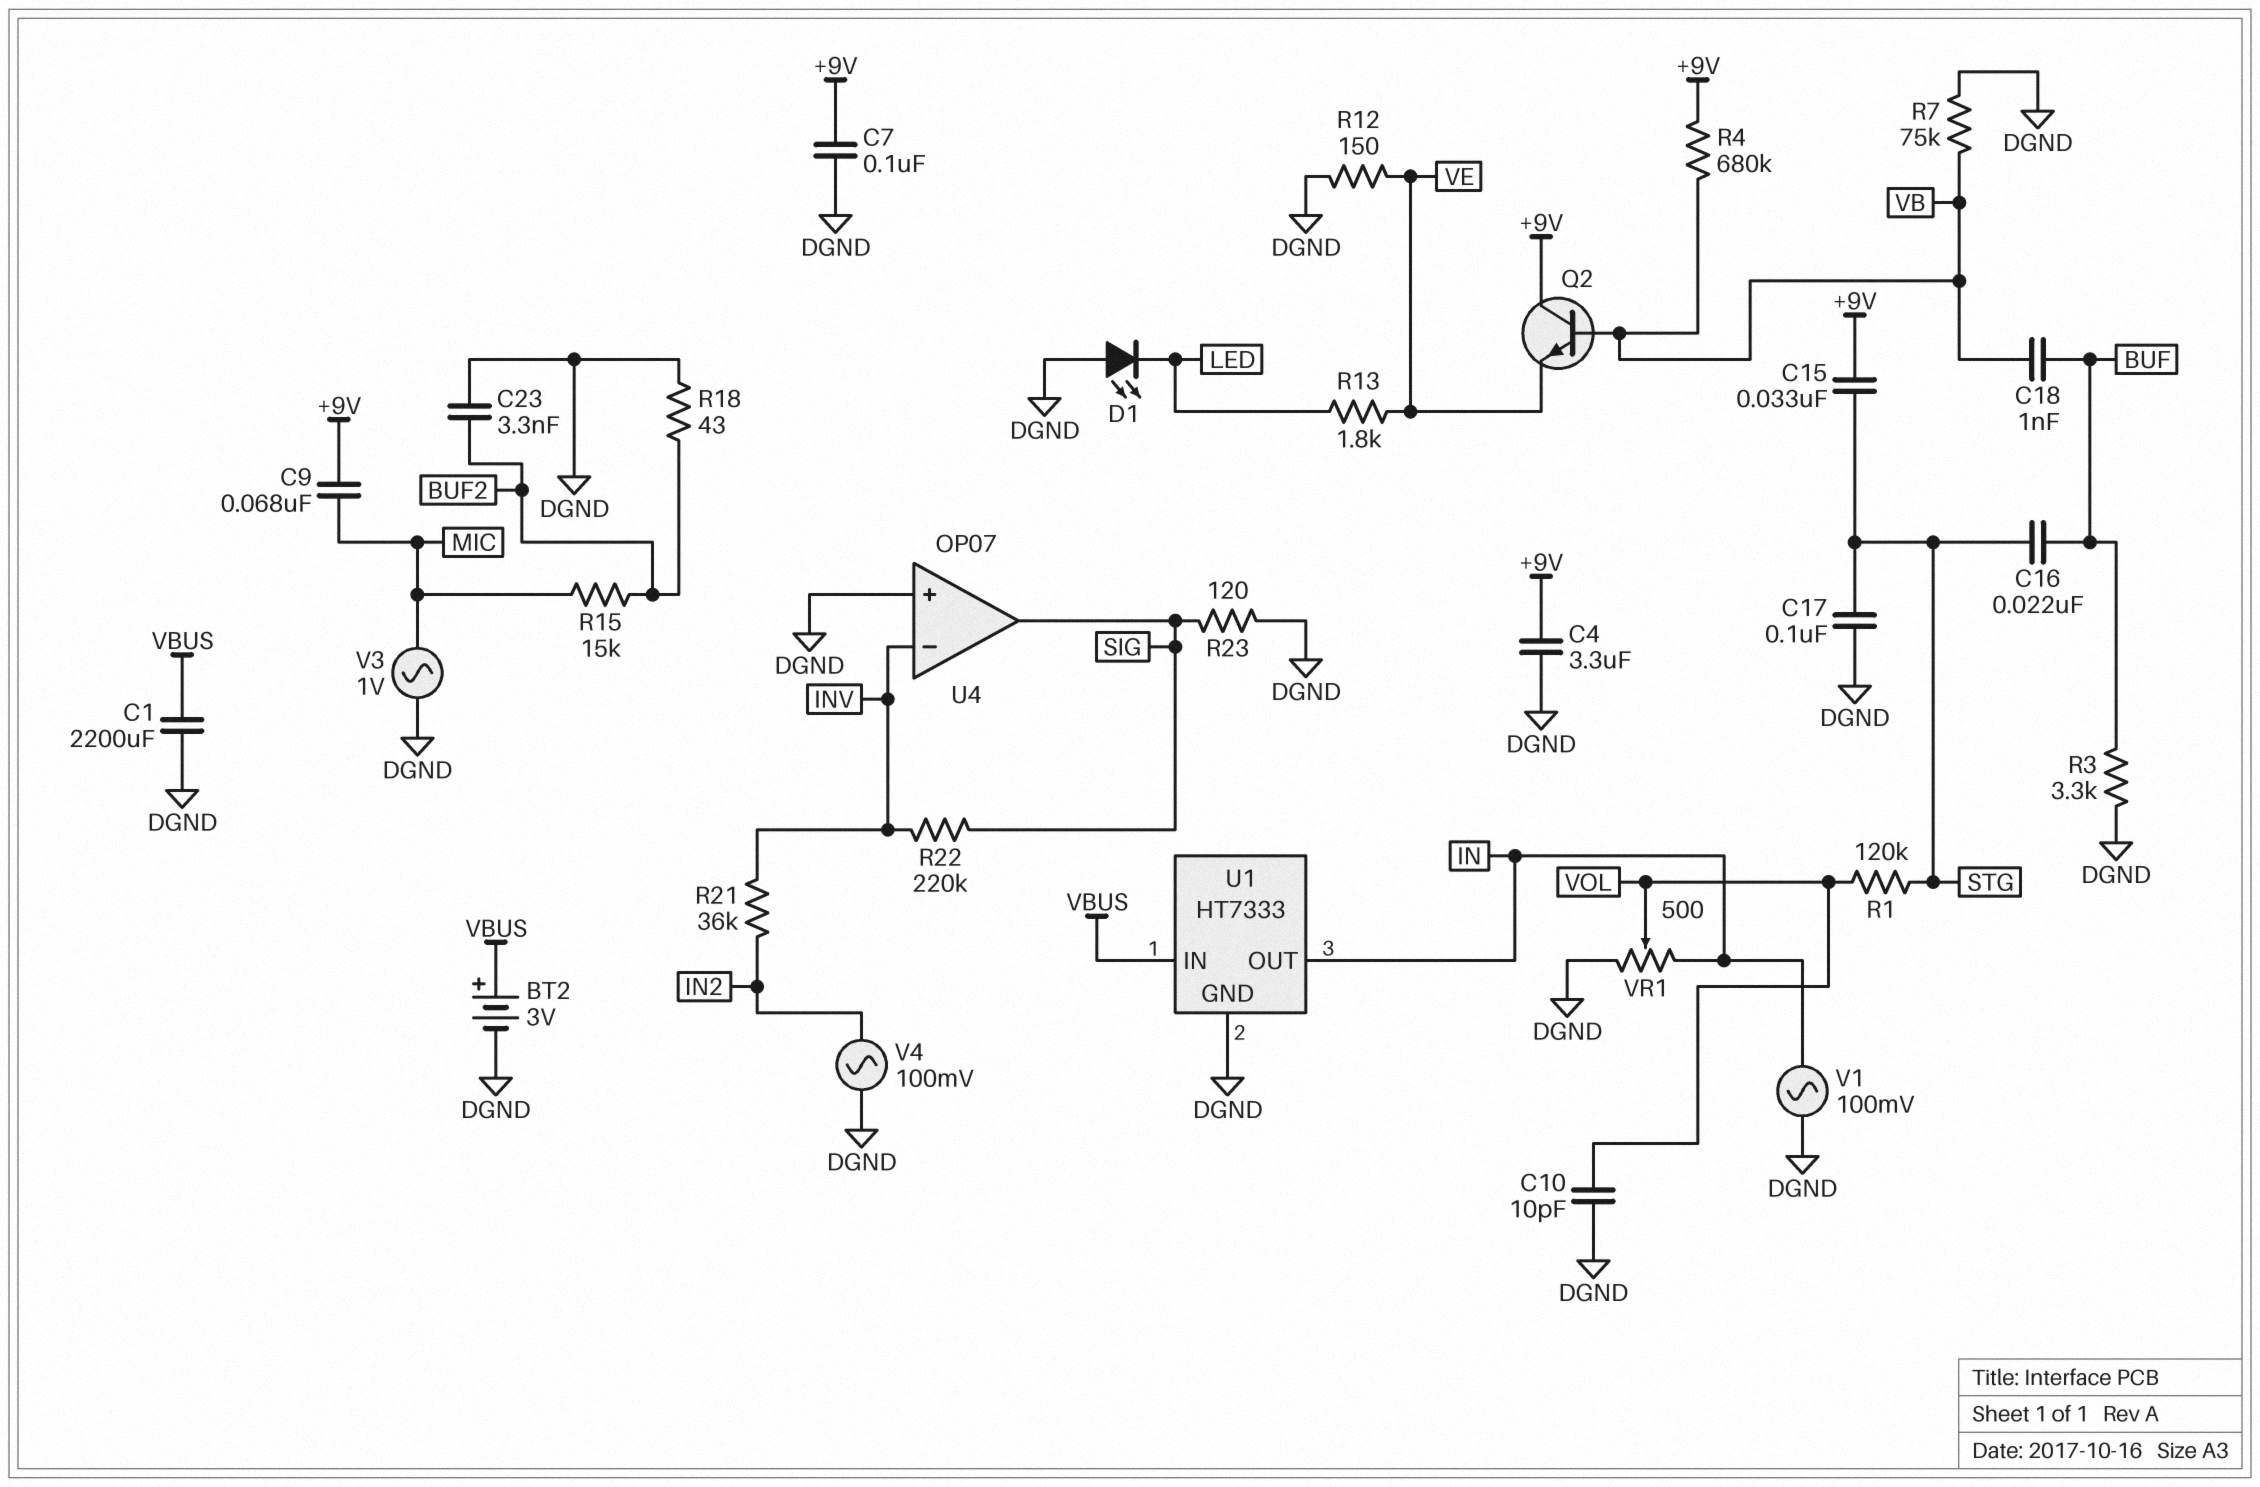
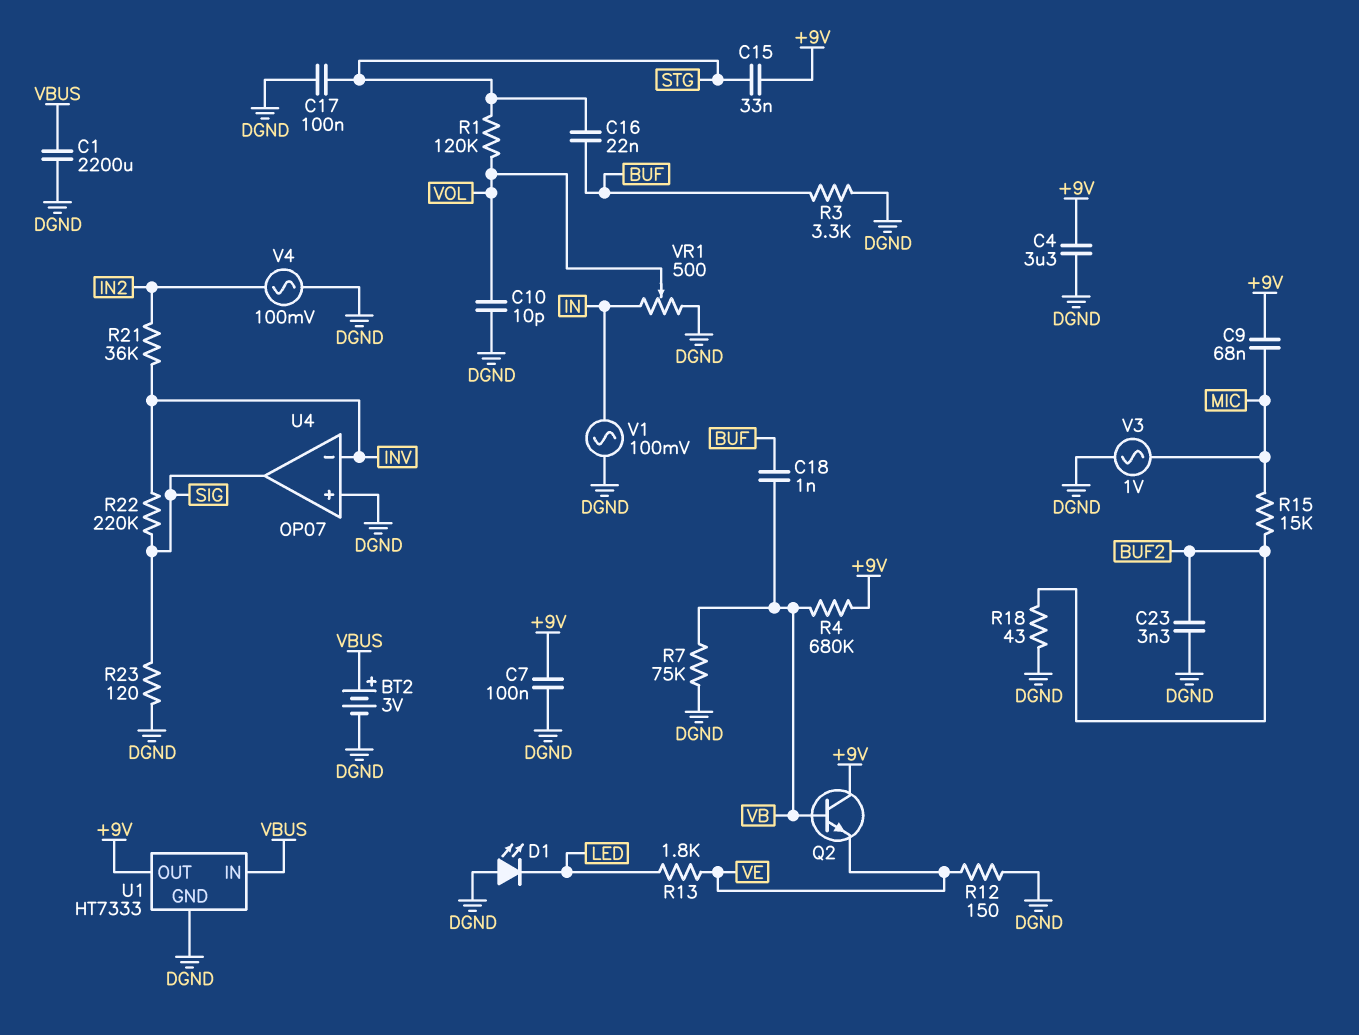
U1 pin OUT: IN -> +9V

